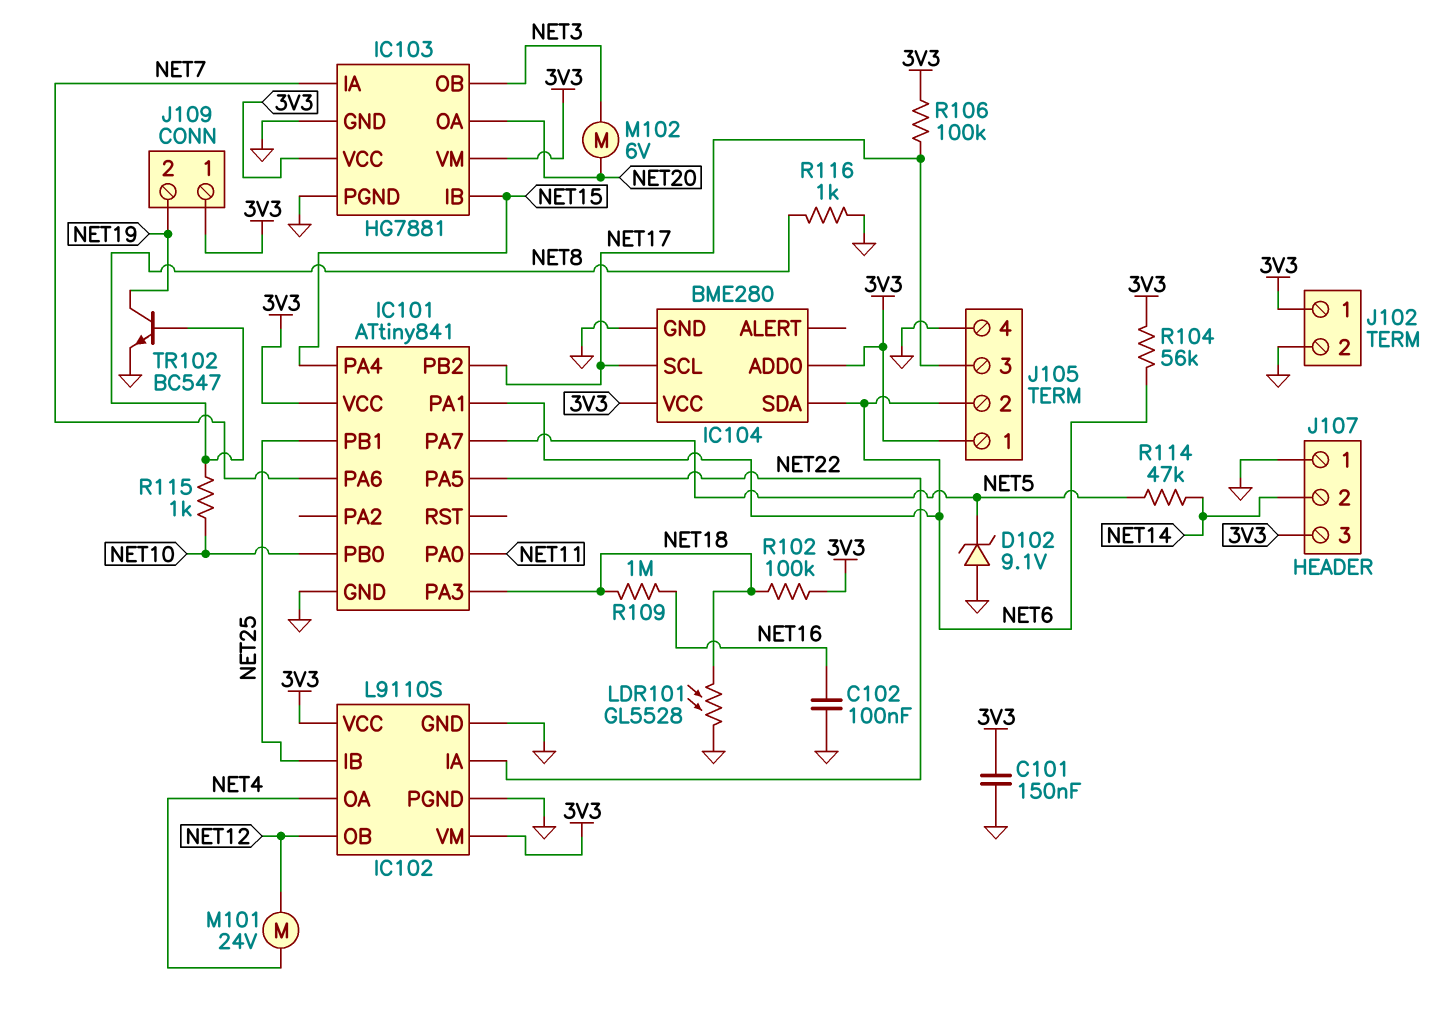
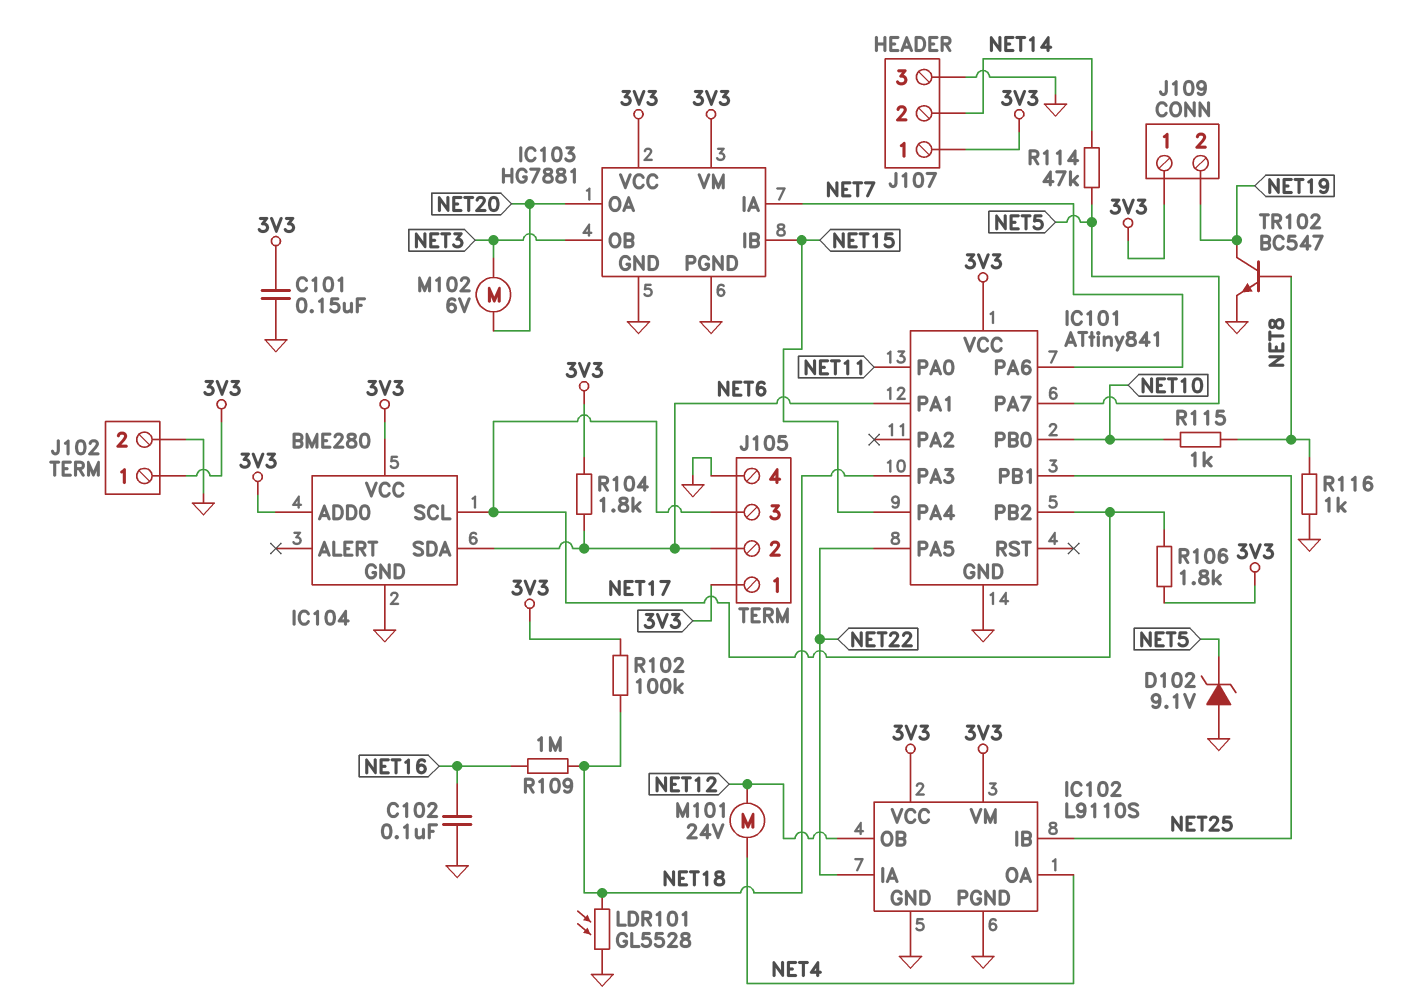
J107 pin 1: GND -> 3V3
J107 pin 3: 3V3 -> GND
R104: 56k (3V3, NET6) -> 1.8k (3V3, NET6)
R106: 100k (3V3, NET17) -> 1.8k (3V3, NET17)

